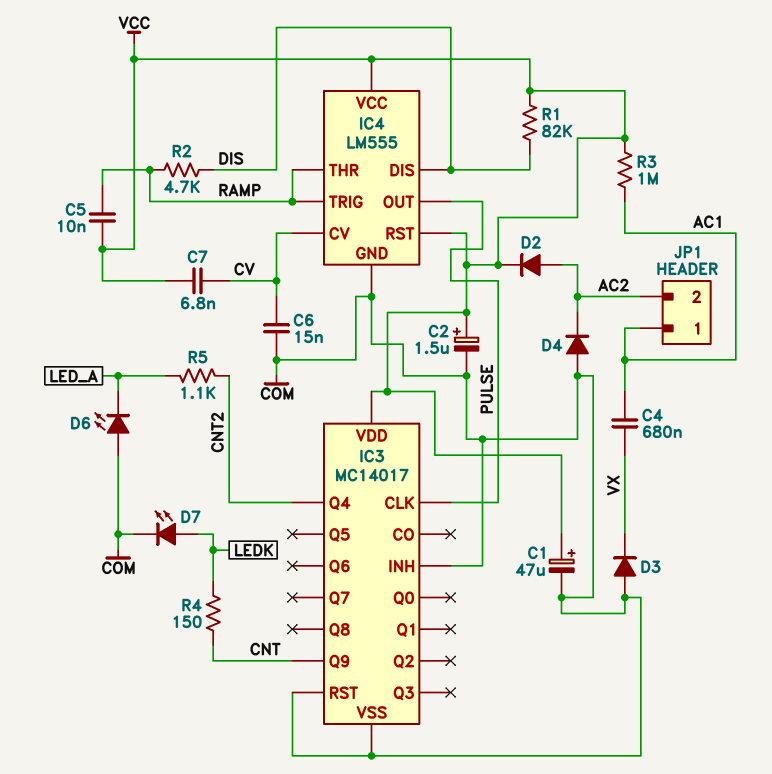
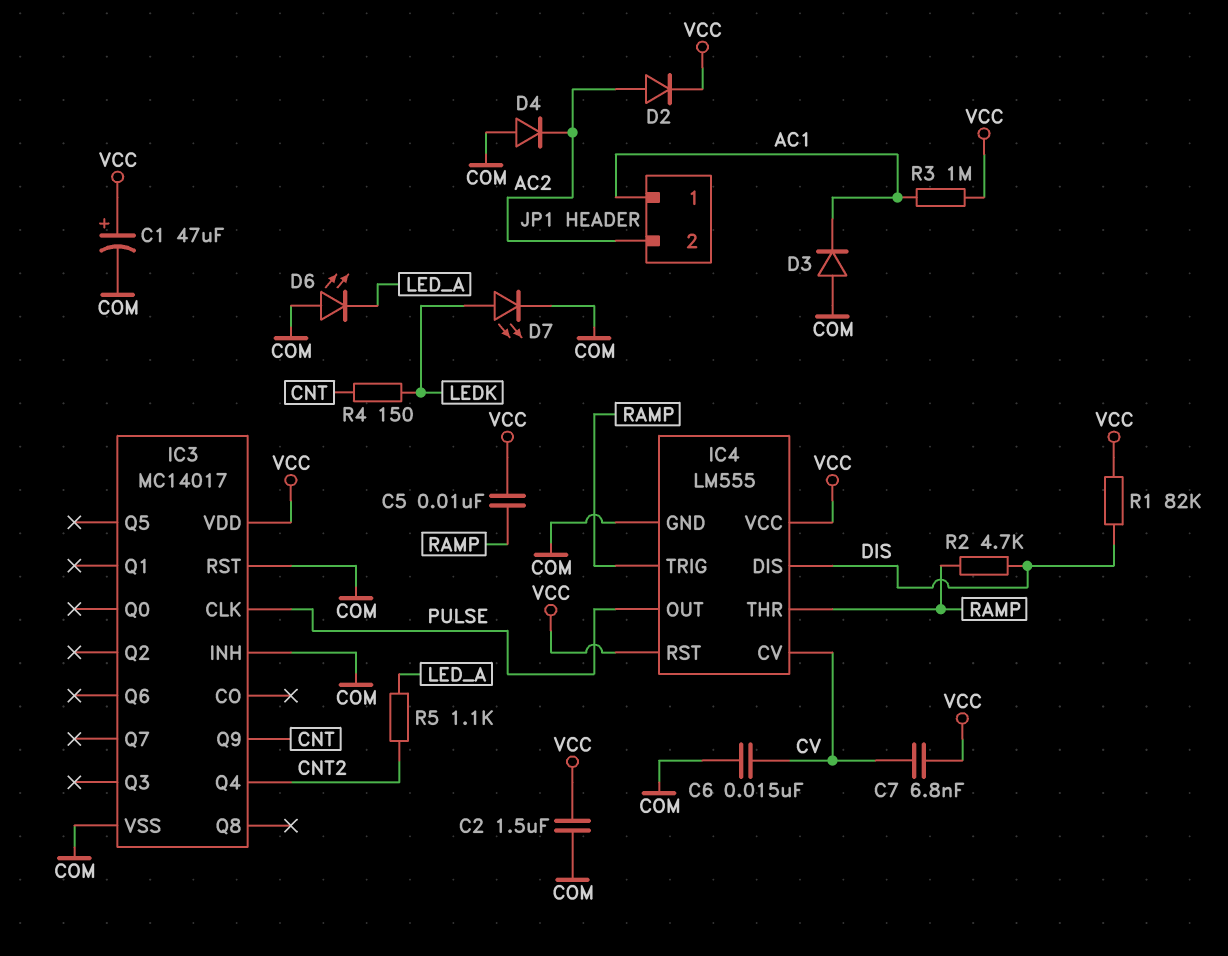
C2: 1.5uF (plus VCC, minus COM) -> 1.5uF (COM, VCC)
C4: 680nF (AC1, VX) -> none
D3: diode (A COM, K VX) -> diode (A COM, K AC1)

